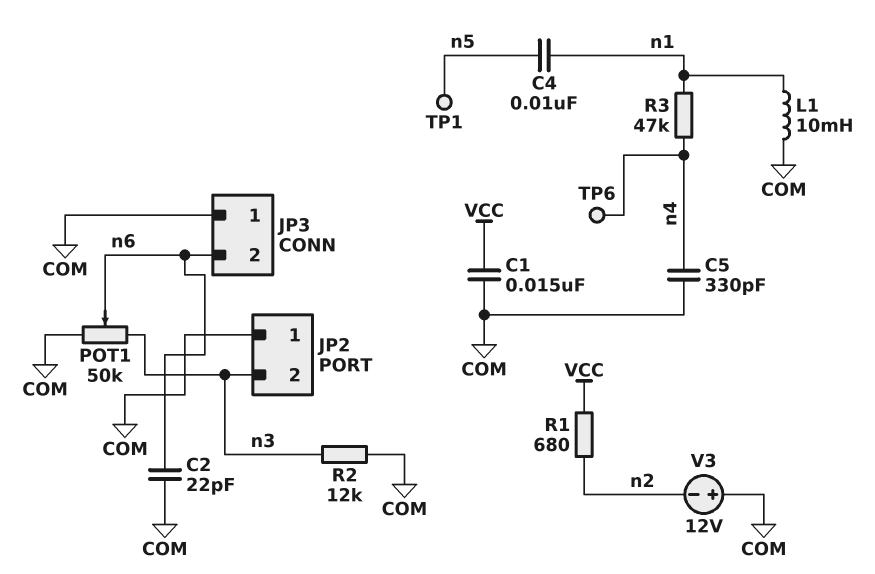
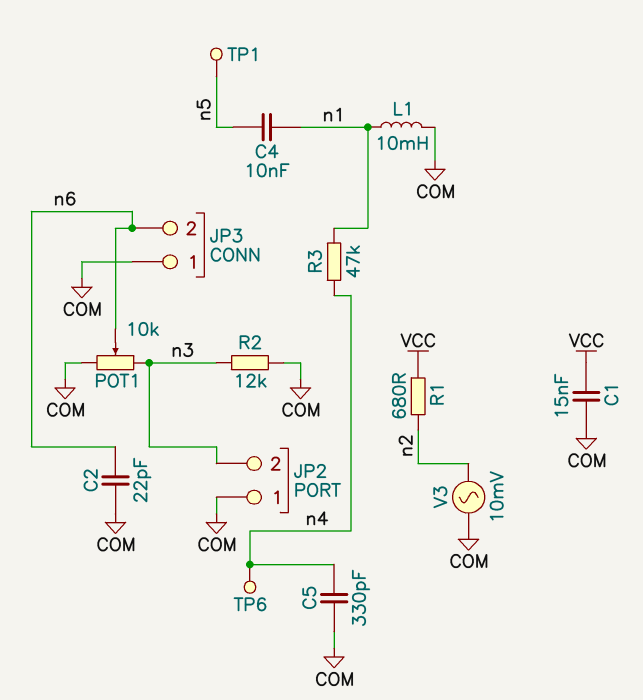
POT1: 50k (COM, n3, wiper n6) -> 10k (COM, n3, wiper n6)
V3: 12V (plus COM, minus n2) -> AC 10mV (COM, n2)

